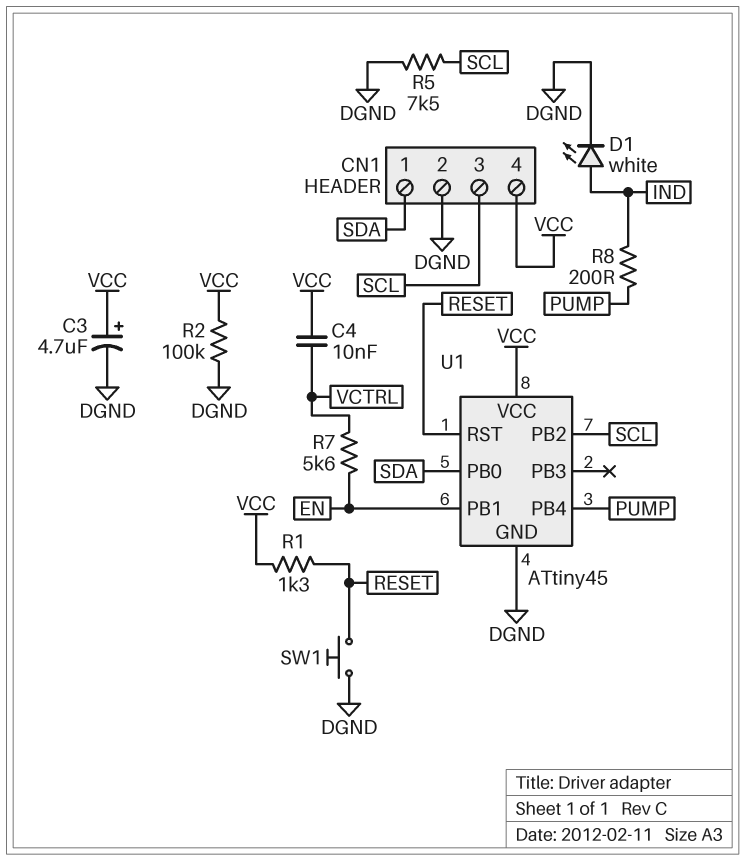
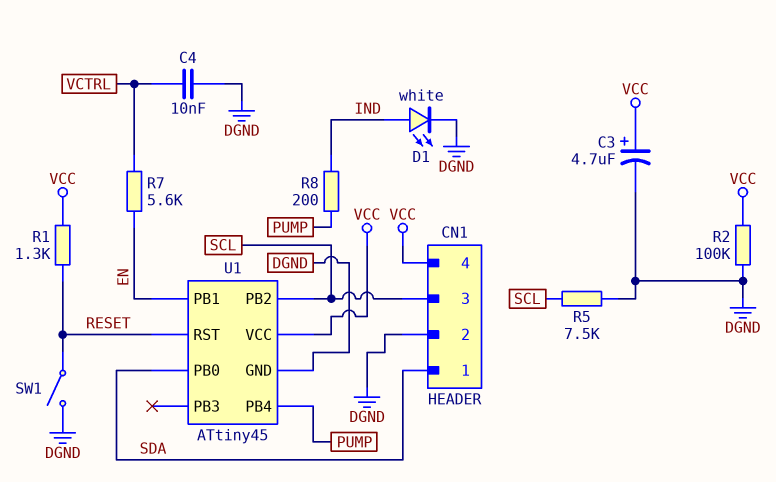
C4: 10nF (VCC, VCTRL) -> 10nF (DGND, VCTRL)
SW1: button (DGND, RESET) -> switch (DGND, RESET)

